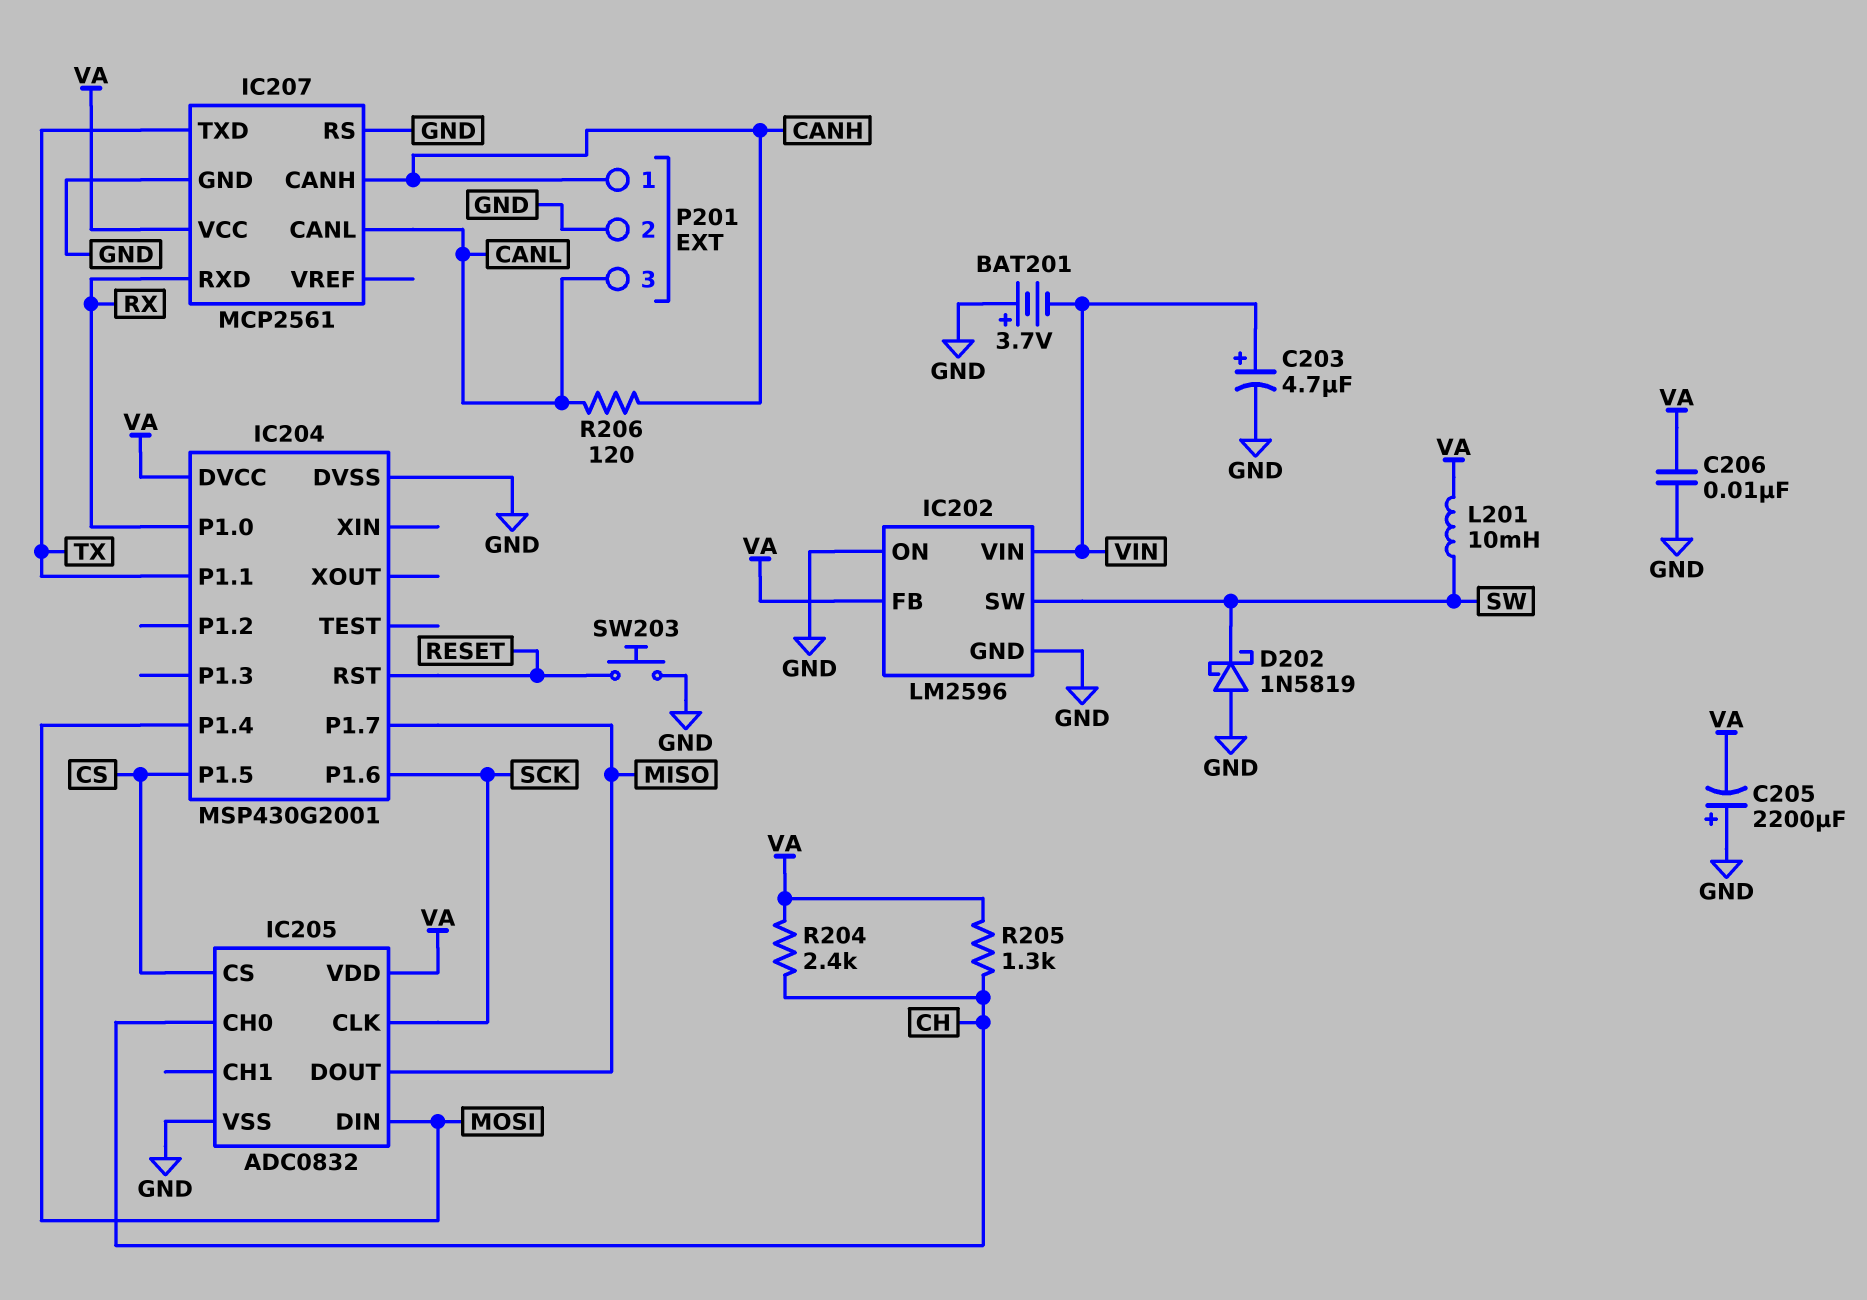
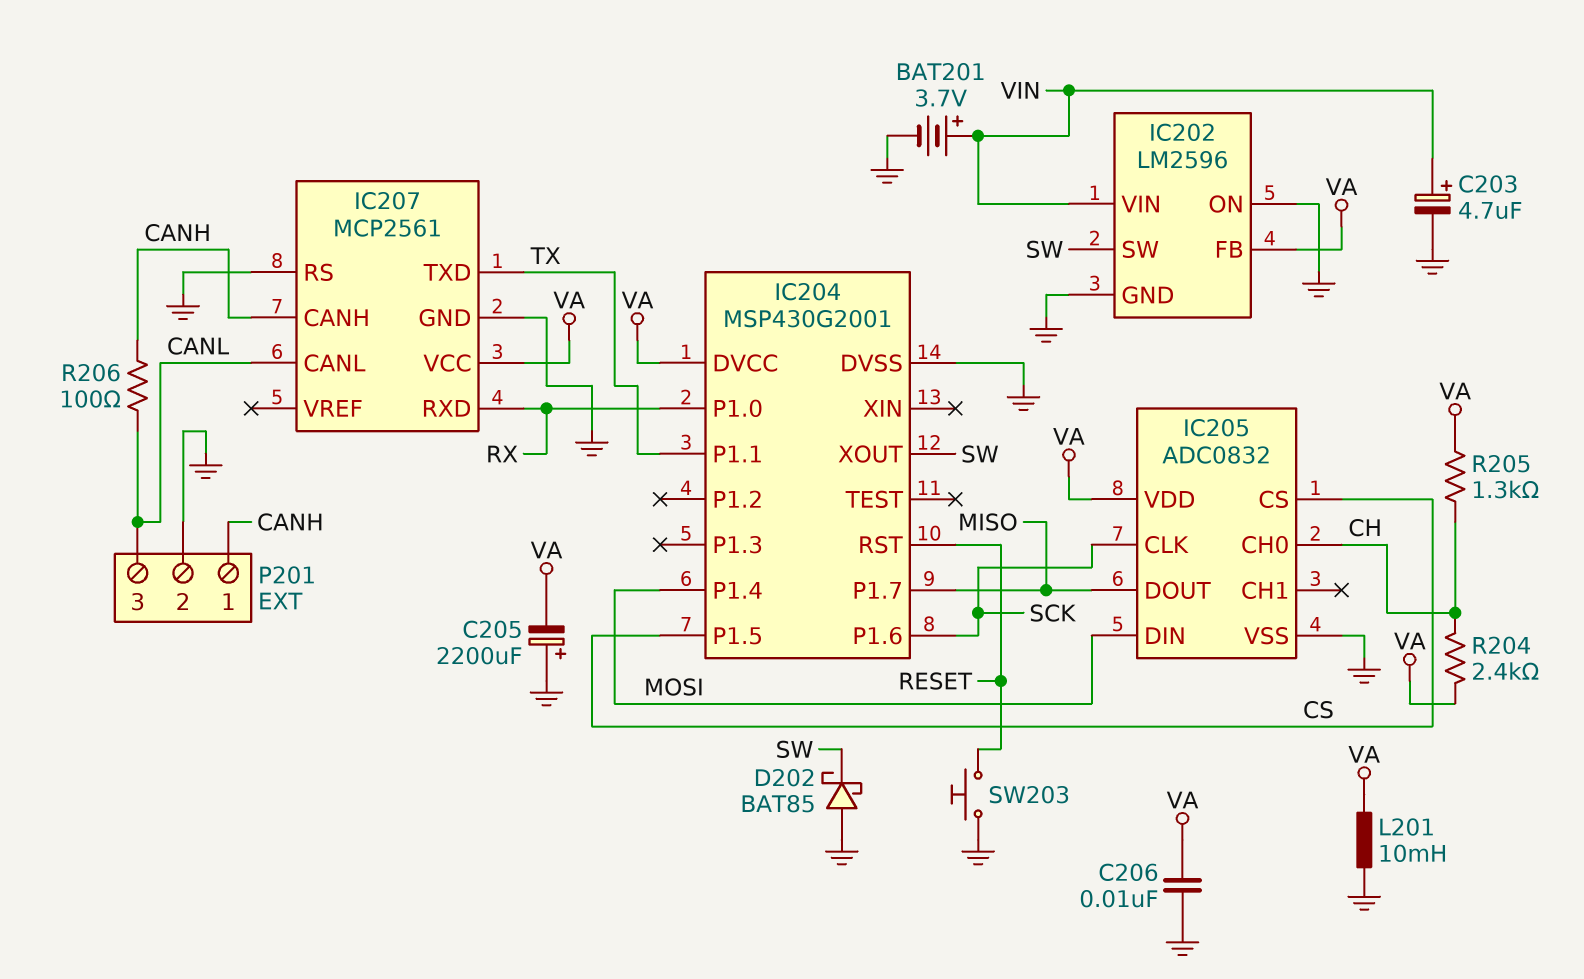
BAT201: 3.7V (plus GND, minus VIN) -> 3.7V (plus VIN, minus GND)
D202: schottky 1N5819 (A GND, K SW) -> schottky BAT85 (A GND, K SW)
IC204 pin XOUT: none -> SW
L201: 10mH (SW, VA) -> 10mH (GND, VA)
R206: 120 (CANH, CANL) -> 100 (CANH, CANL)

